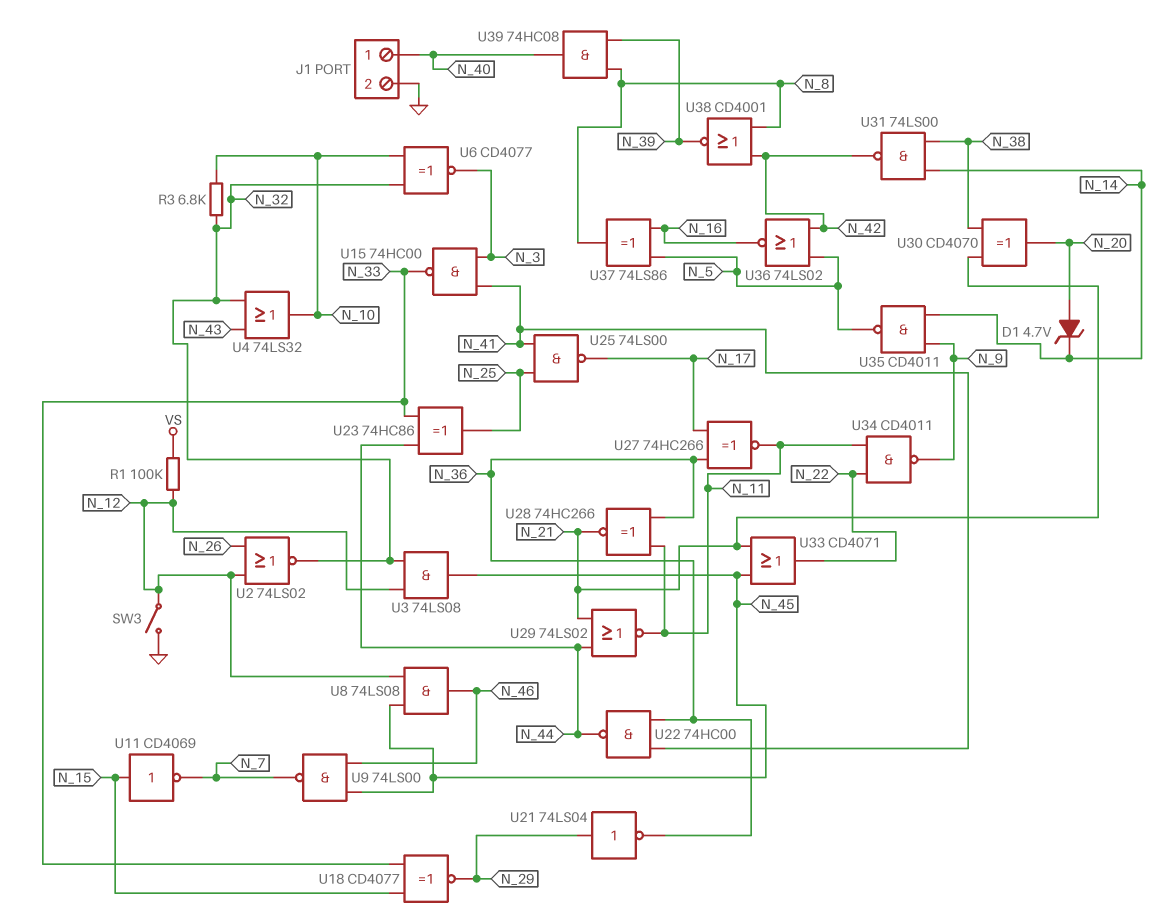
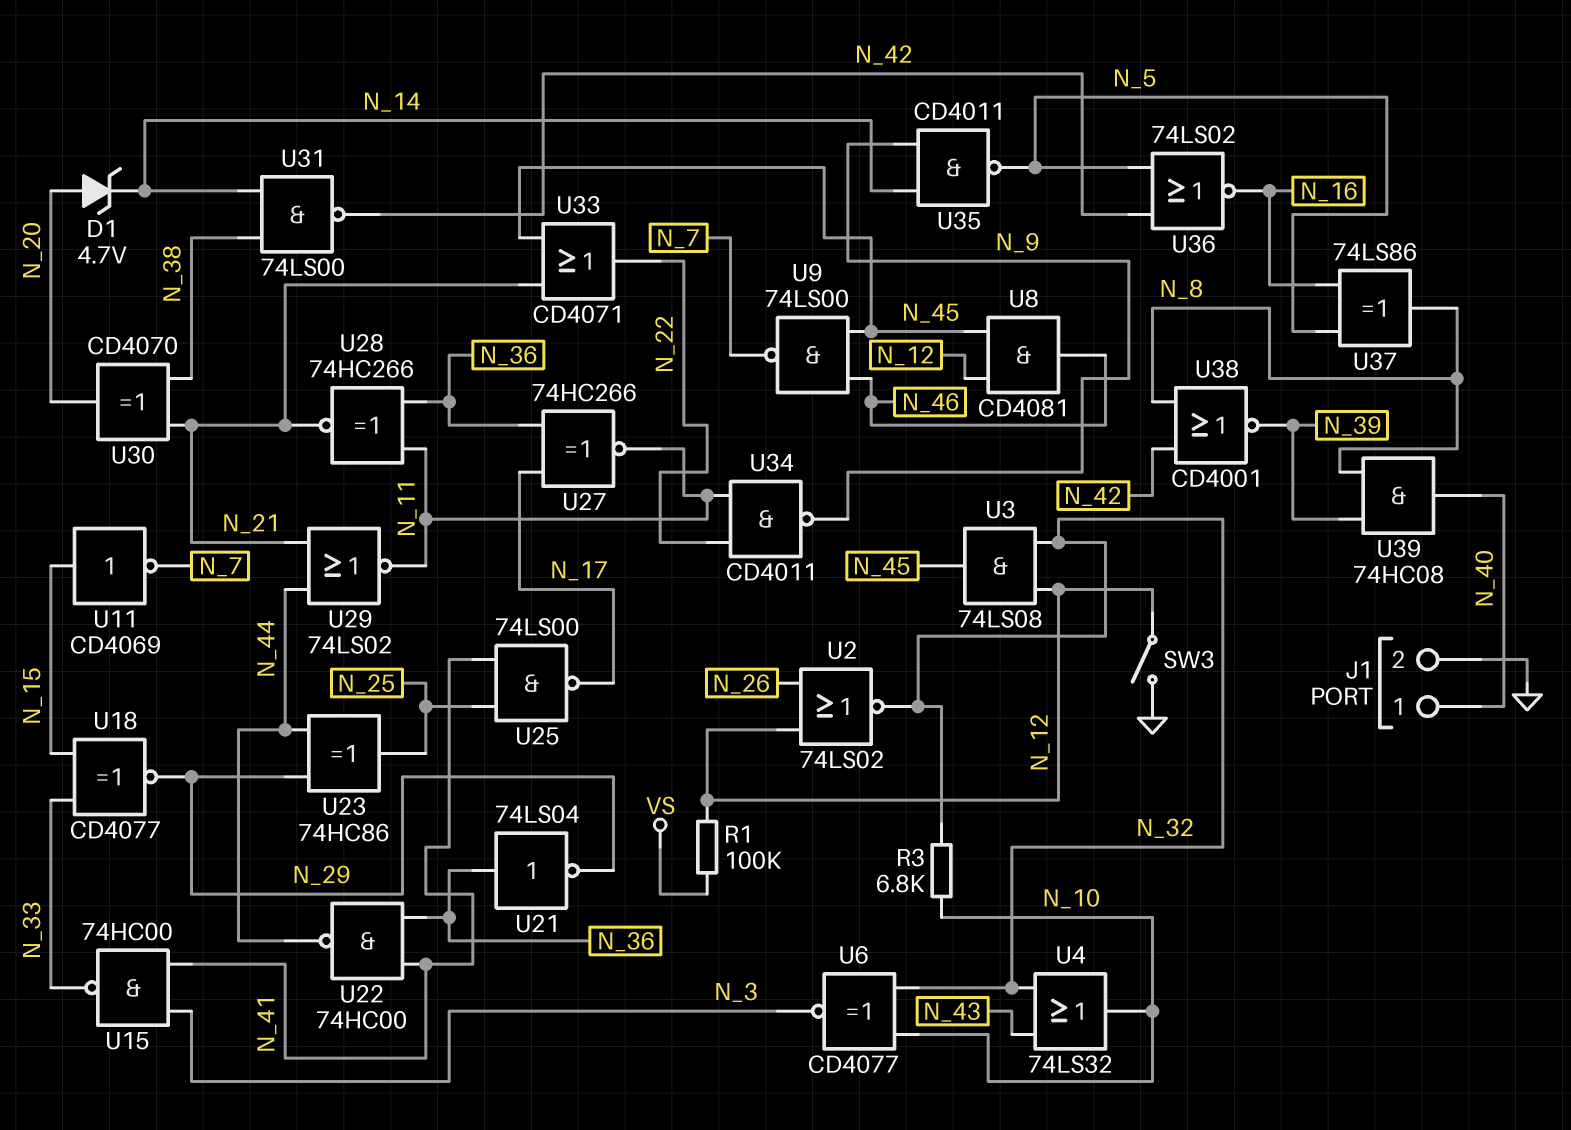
U8: AND 74LS08 (in N_12, in N_45, out N_46) -> AND CD4081 (in N_12, in N_45, out N_46)
U21: NOT 74LS04 (in N_29, out N_36) -> NOT 74LS04 (in N_36, out N_29)
U23: XOR 74HC86 (in N_33, in N_44, out N_25) -> XOR 74HC86 (in N_29, in N_44, out N_25)

